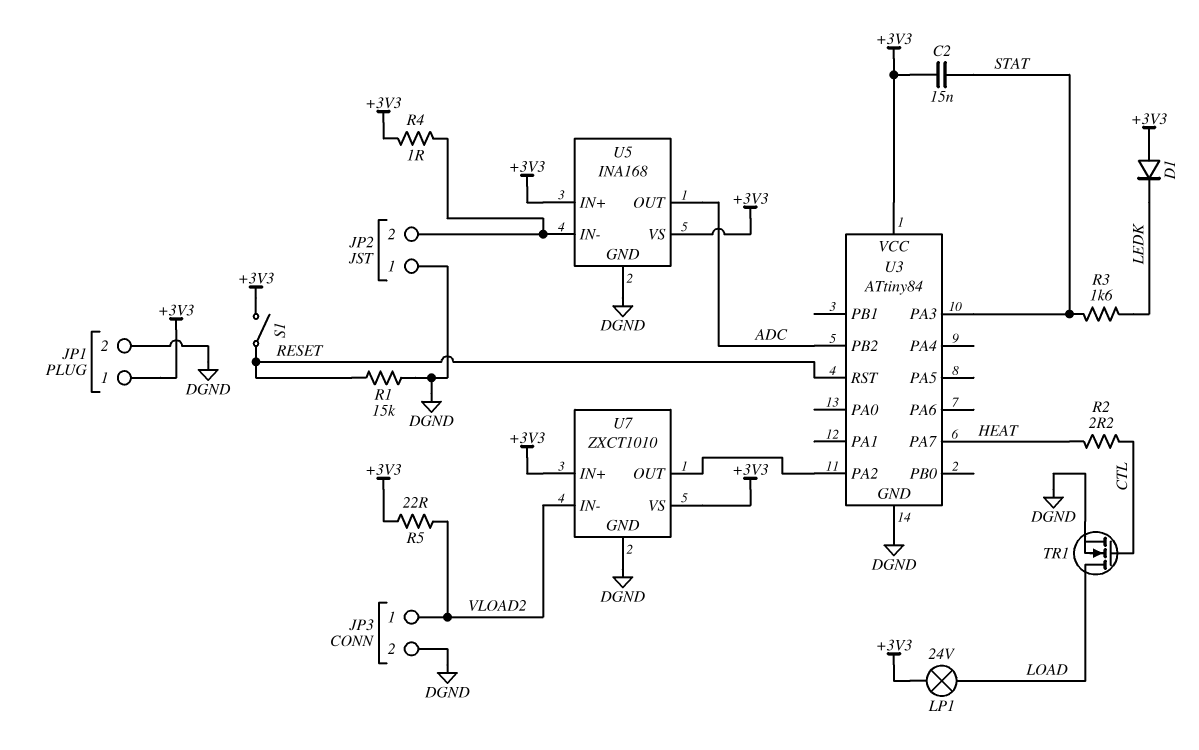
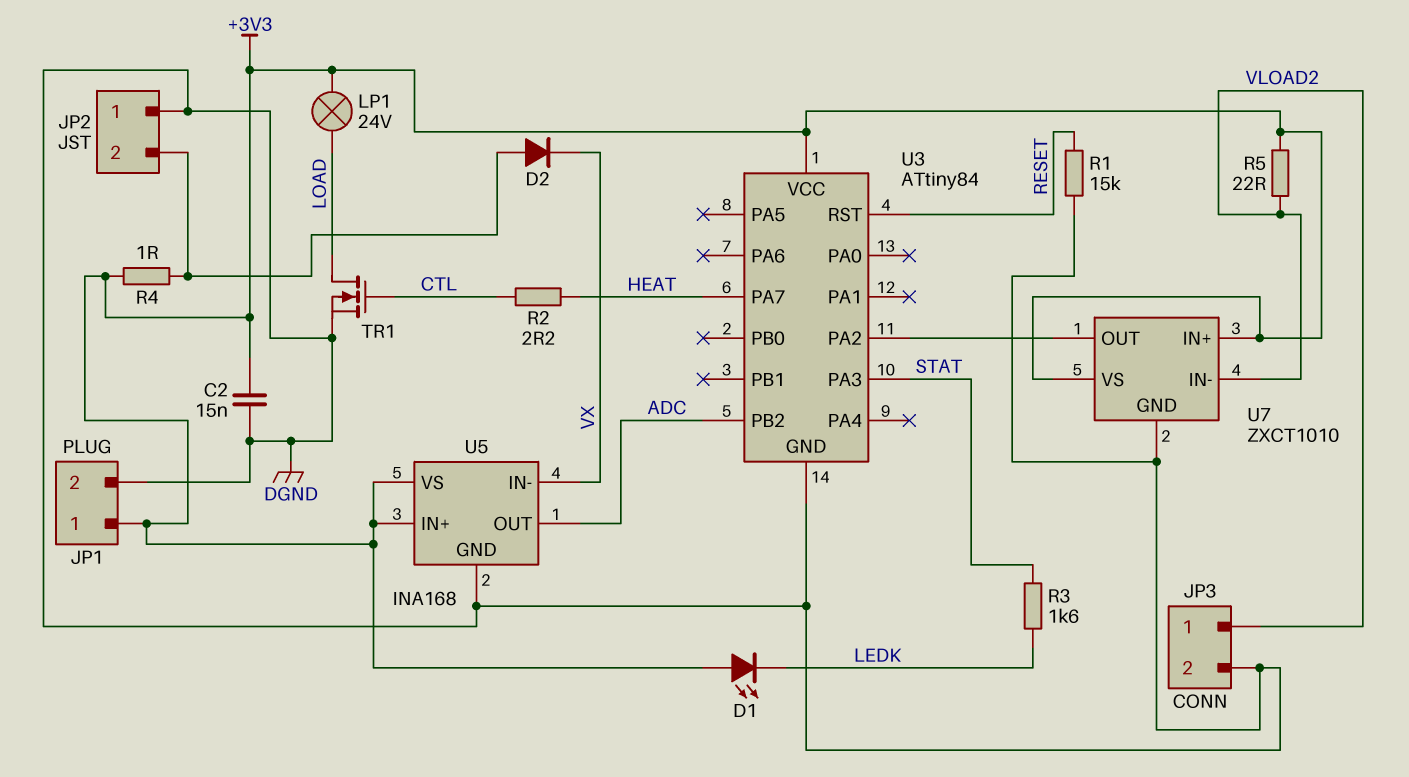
C2: 15nF (+3V3, STAT) -> 15nF (+3V3, DGND)
D1: diode (A +3V3, K LEDK) -> LED (A +3V3, K LEDK)
D2: none -> diode (A JP2/2, K VX)
S1: switch (+3V3, RESET) -> none
U5 pin IN-: JP2/2 -> VX

